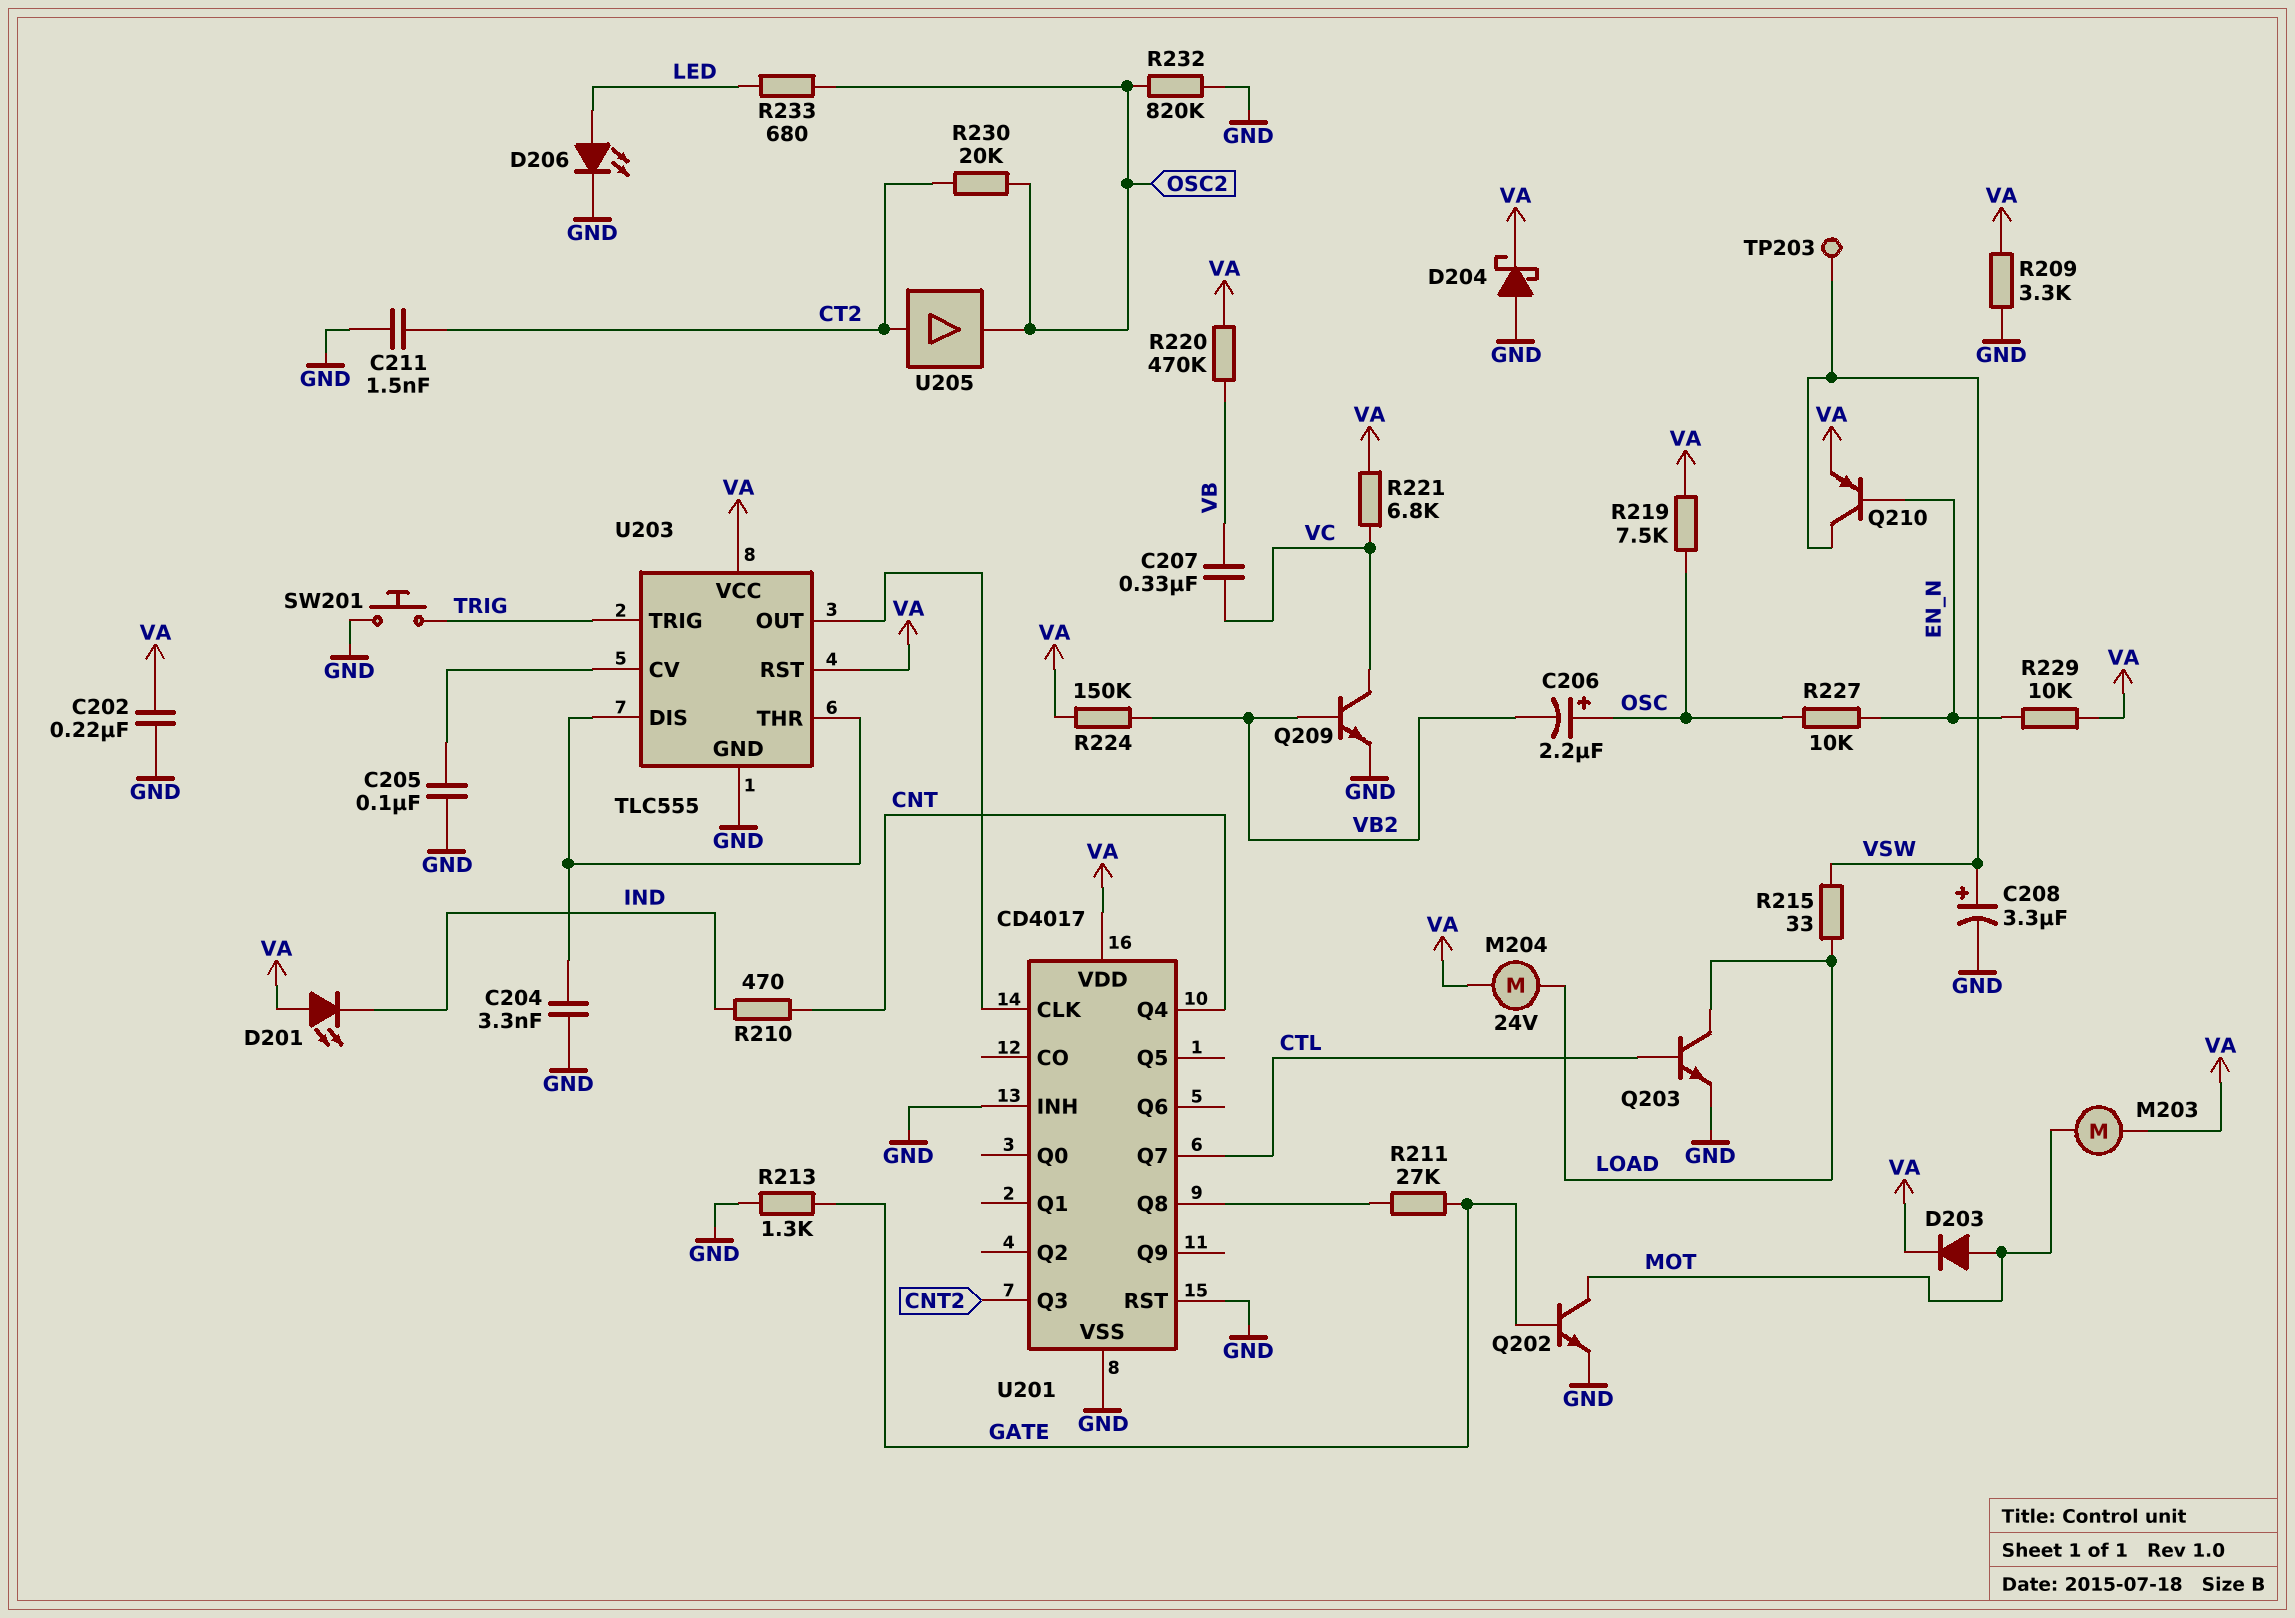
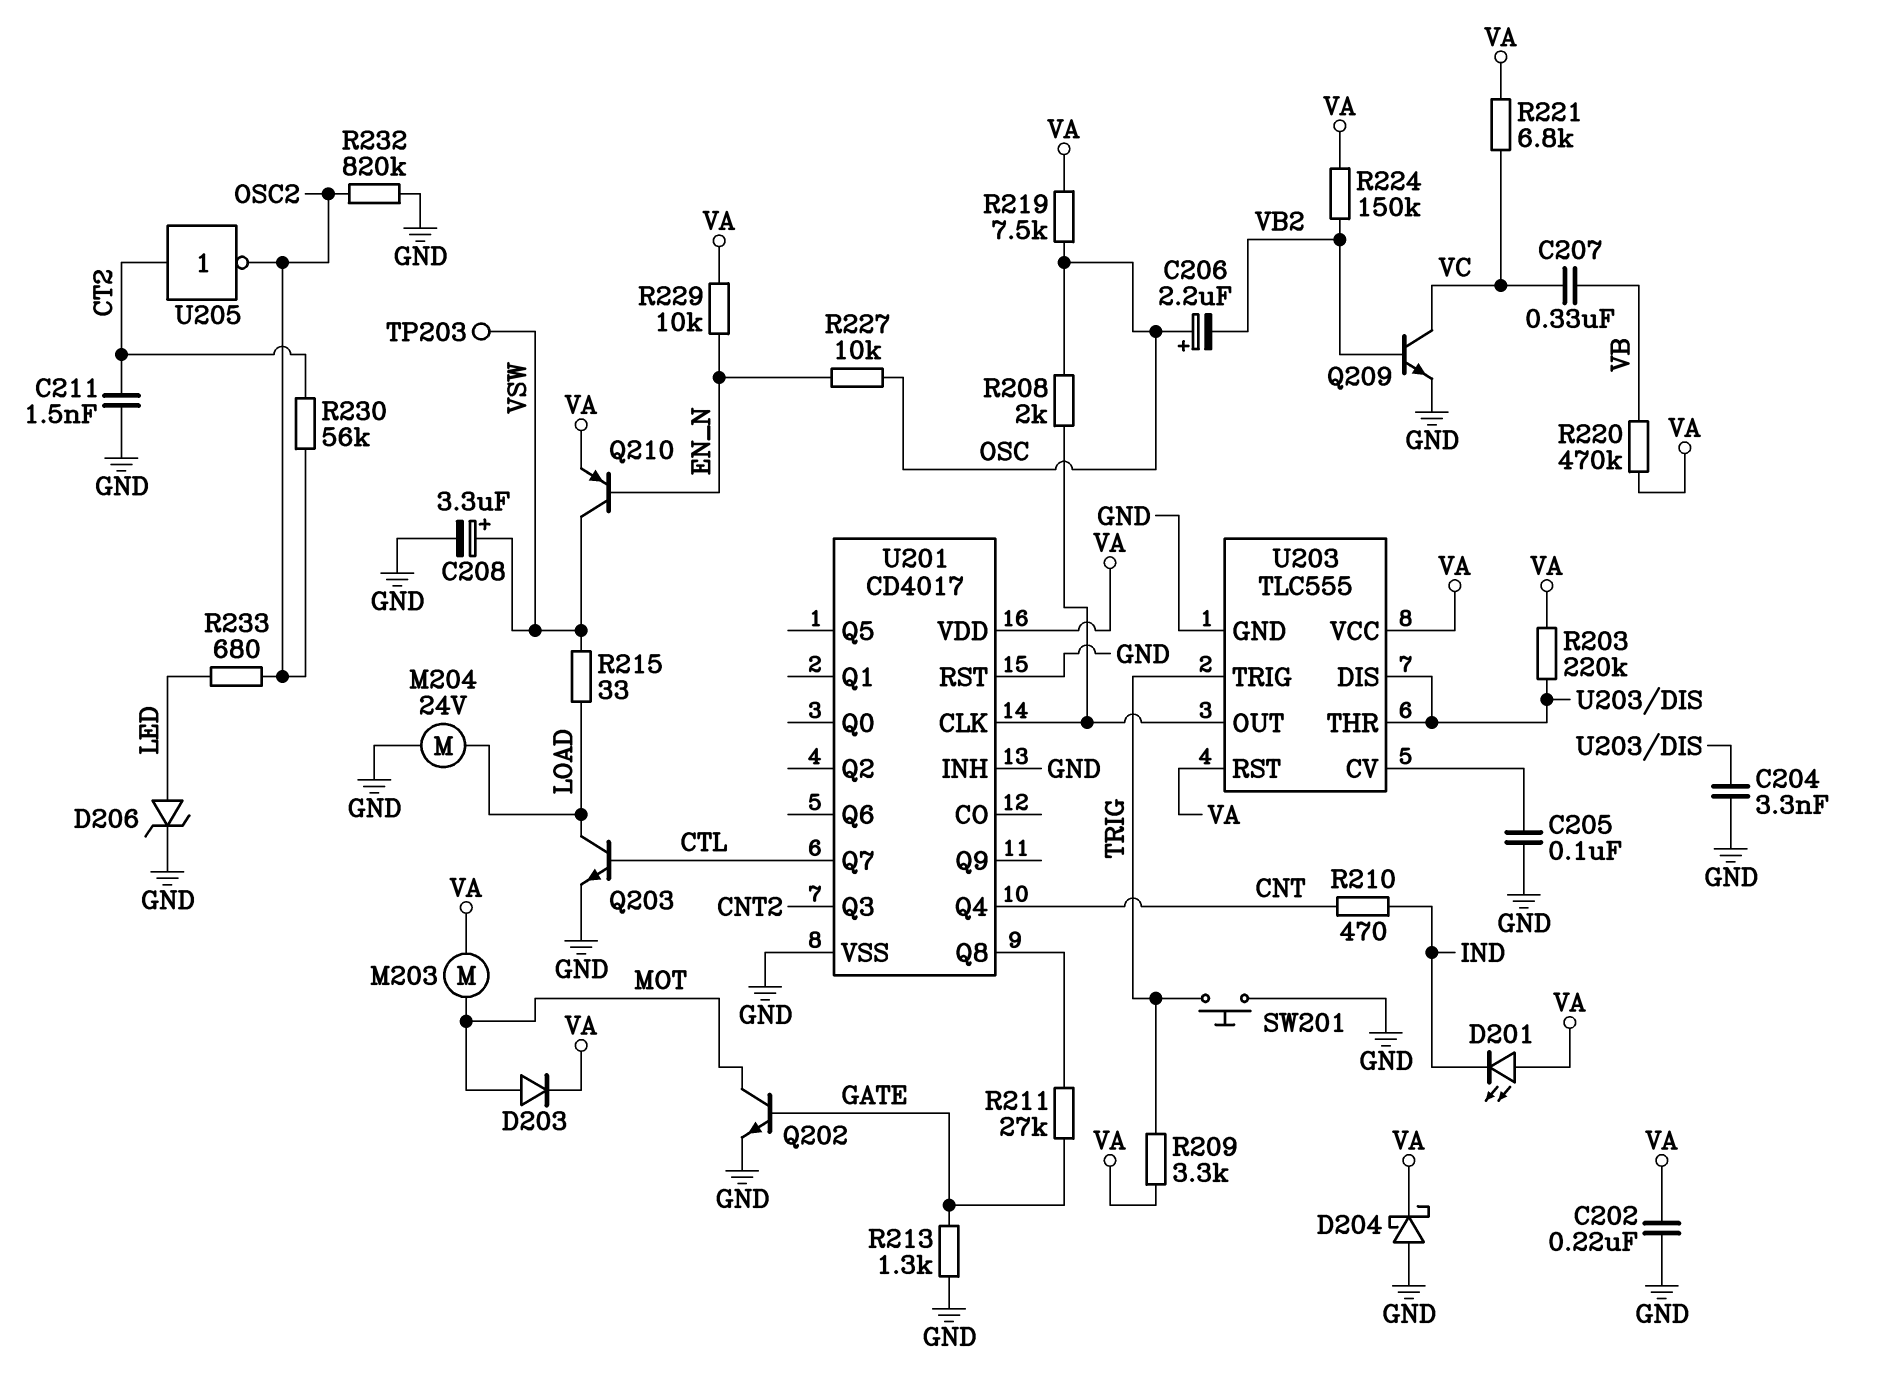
D206: LED (A LED, K GND) -> zener (A LED, K GND)
M204: motor 24V (LOAD, VA) -> motor 24V (GND, LOAD)
R203: none -> 220k (U203/DIS, VA)
R208: none -> 2k (OSC, U201/CLK)
R209: 3.3k (GND, VA) -> 3.3k (TRIG, VA)
R230: 20k (CT2, OSC2) -> 56k (CT2, OSC2)
U205: buffer (in CT2, out OSC2) -> NOT (in CT2, out OSC2)

